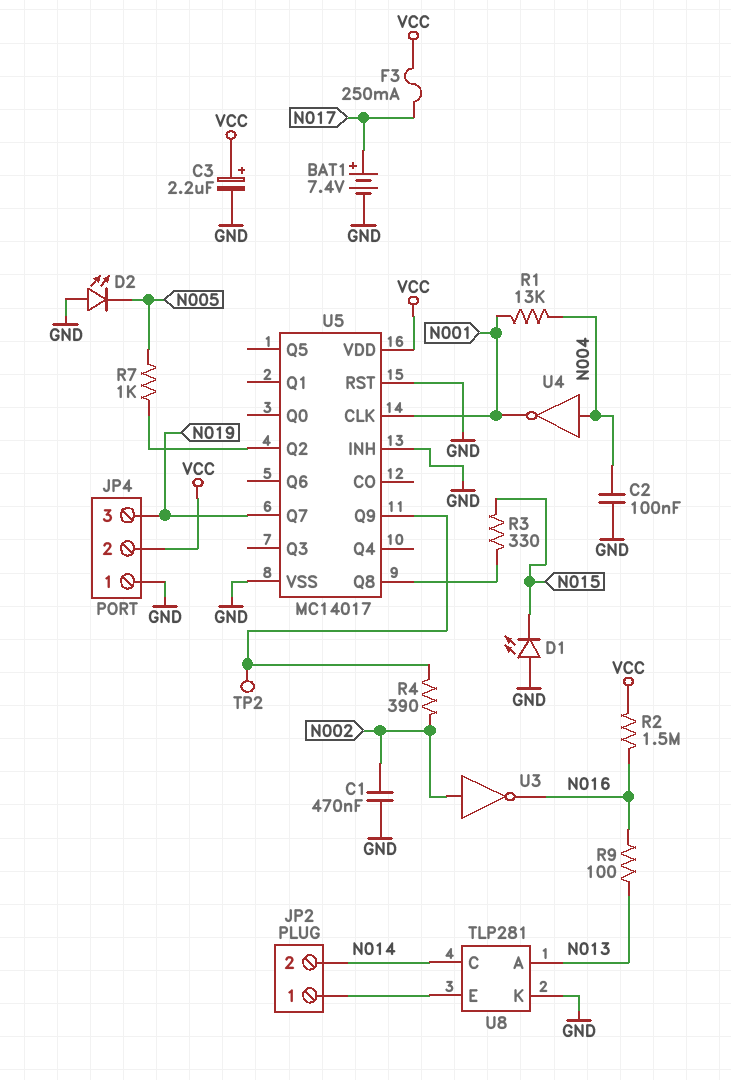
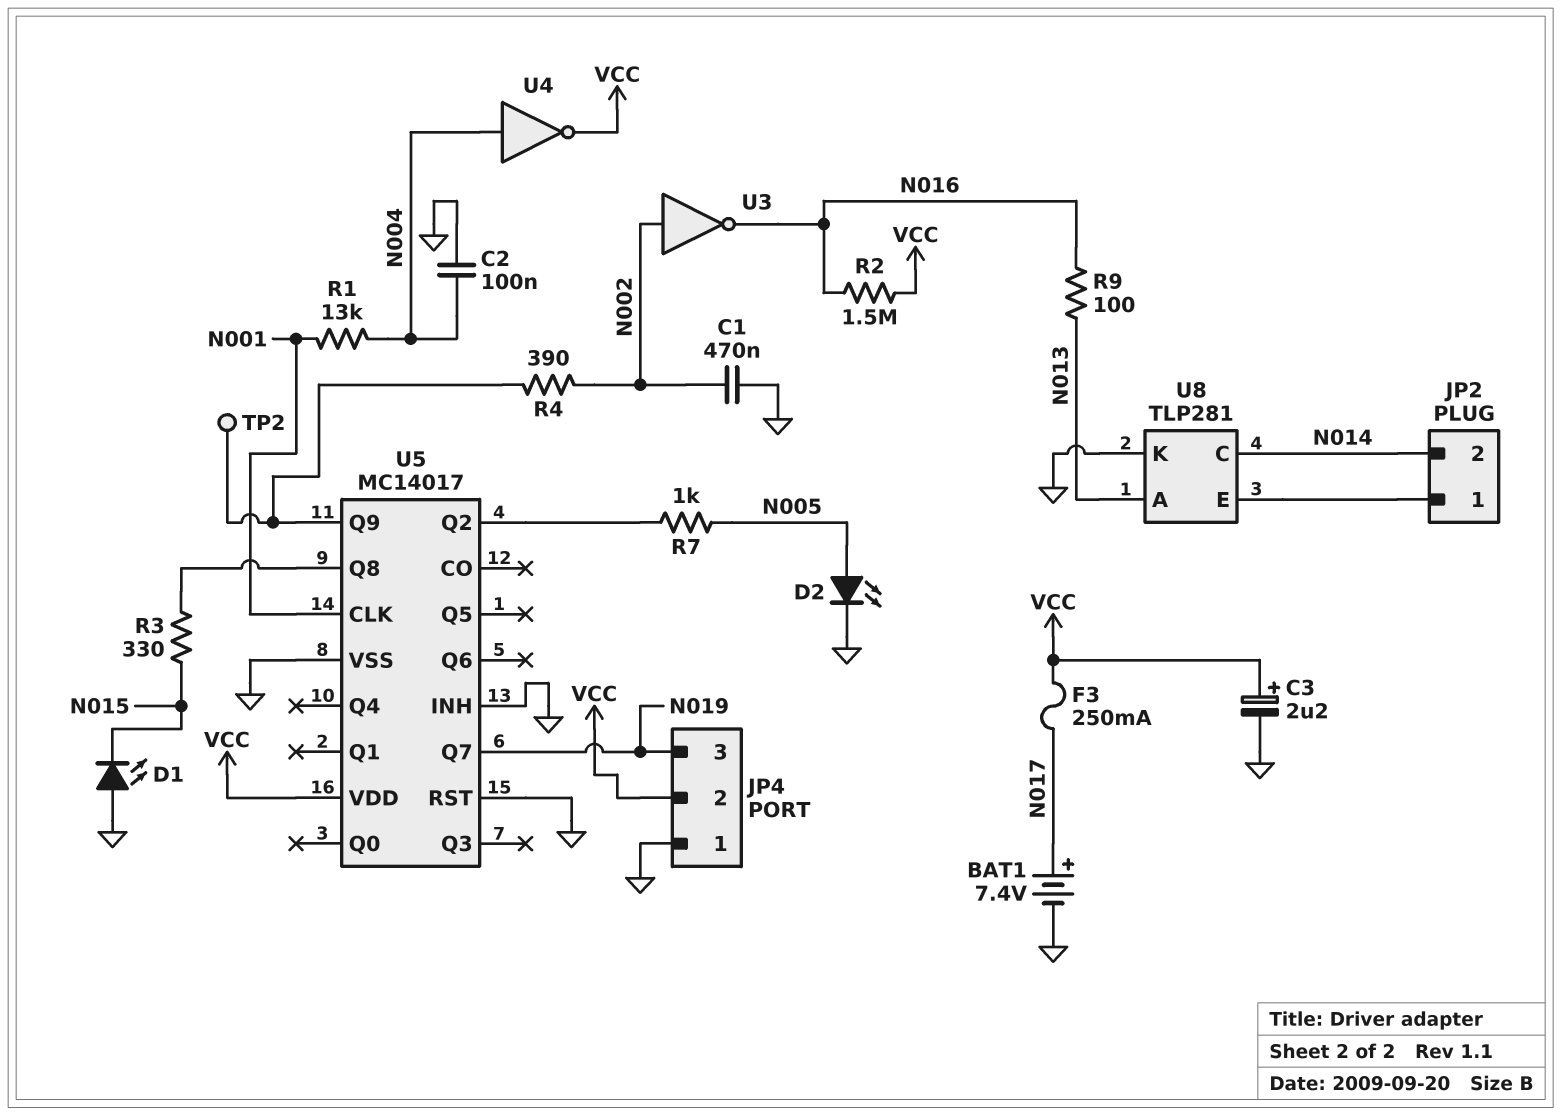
D2: LED (A GND, K N005) -> LED (A N005, K GND)
U4: NOT (in N004, out N001) -> NOT (in N004, out VCC)

